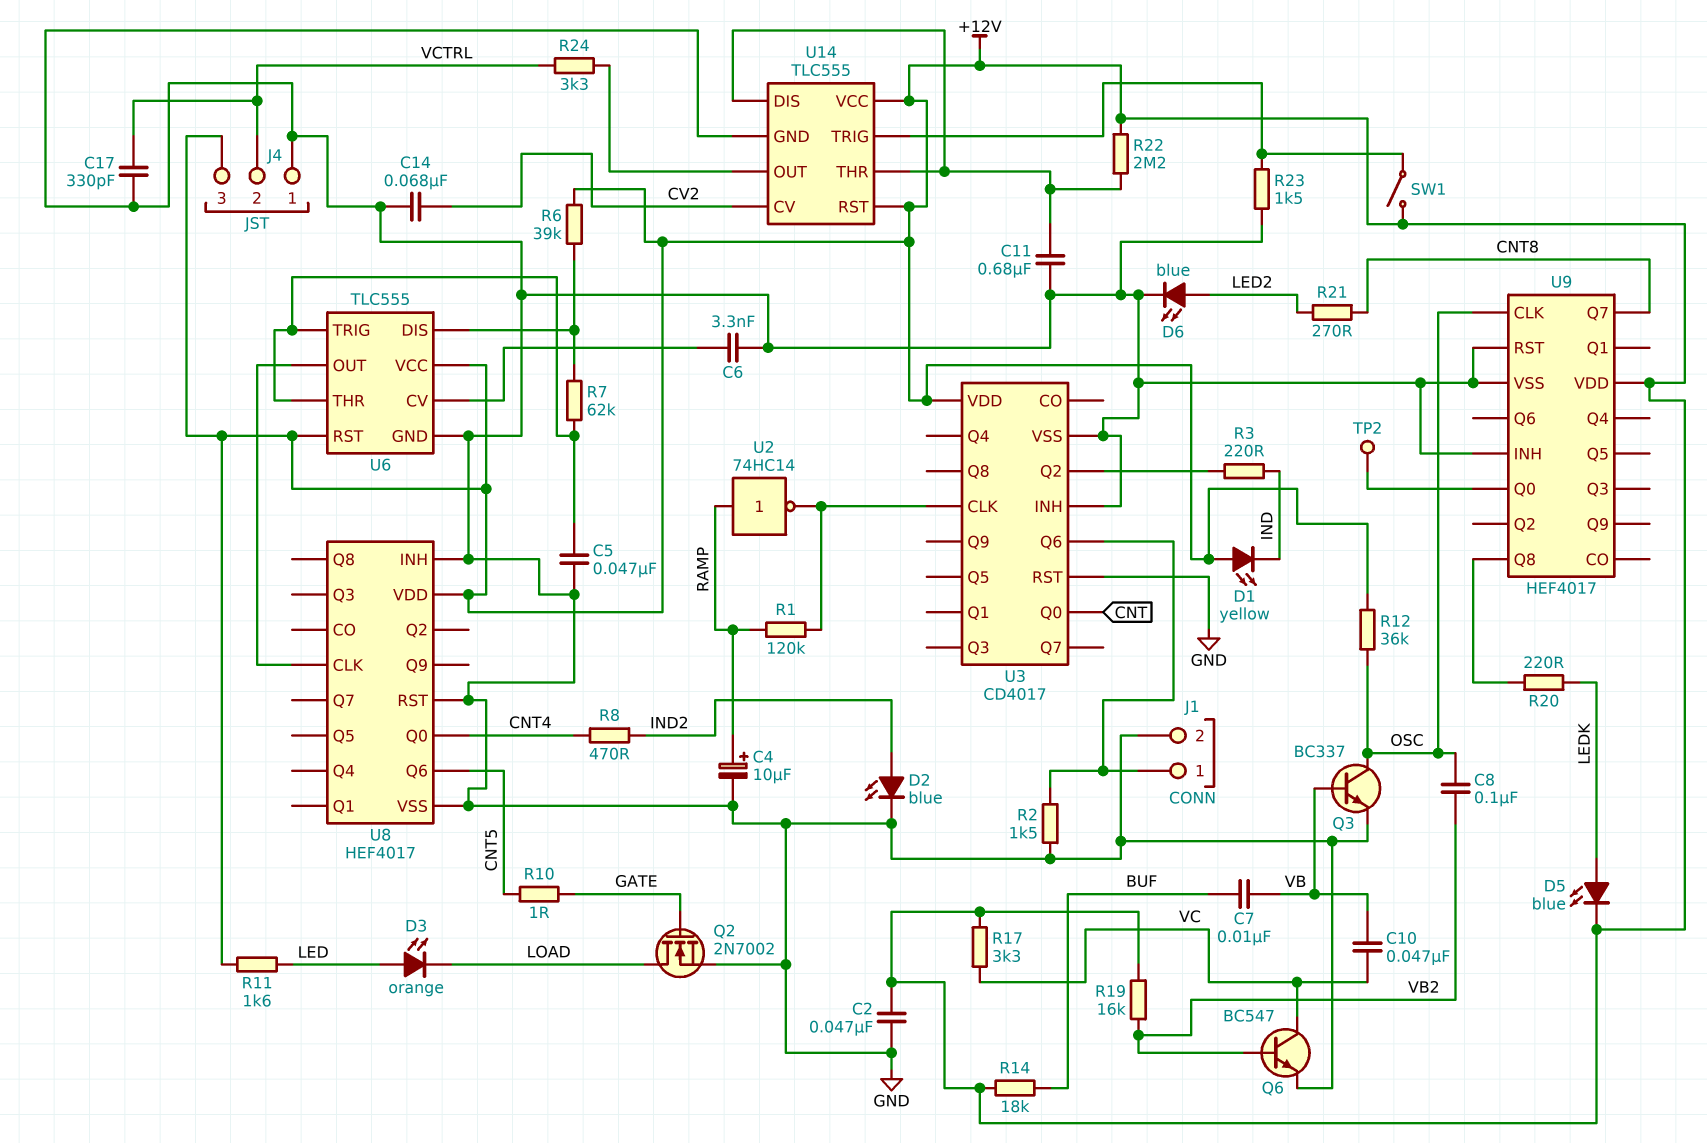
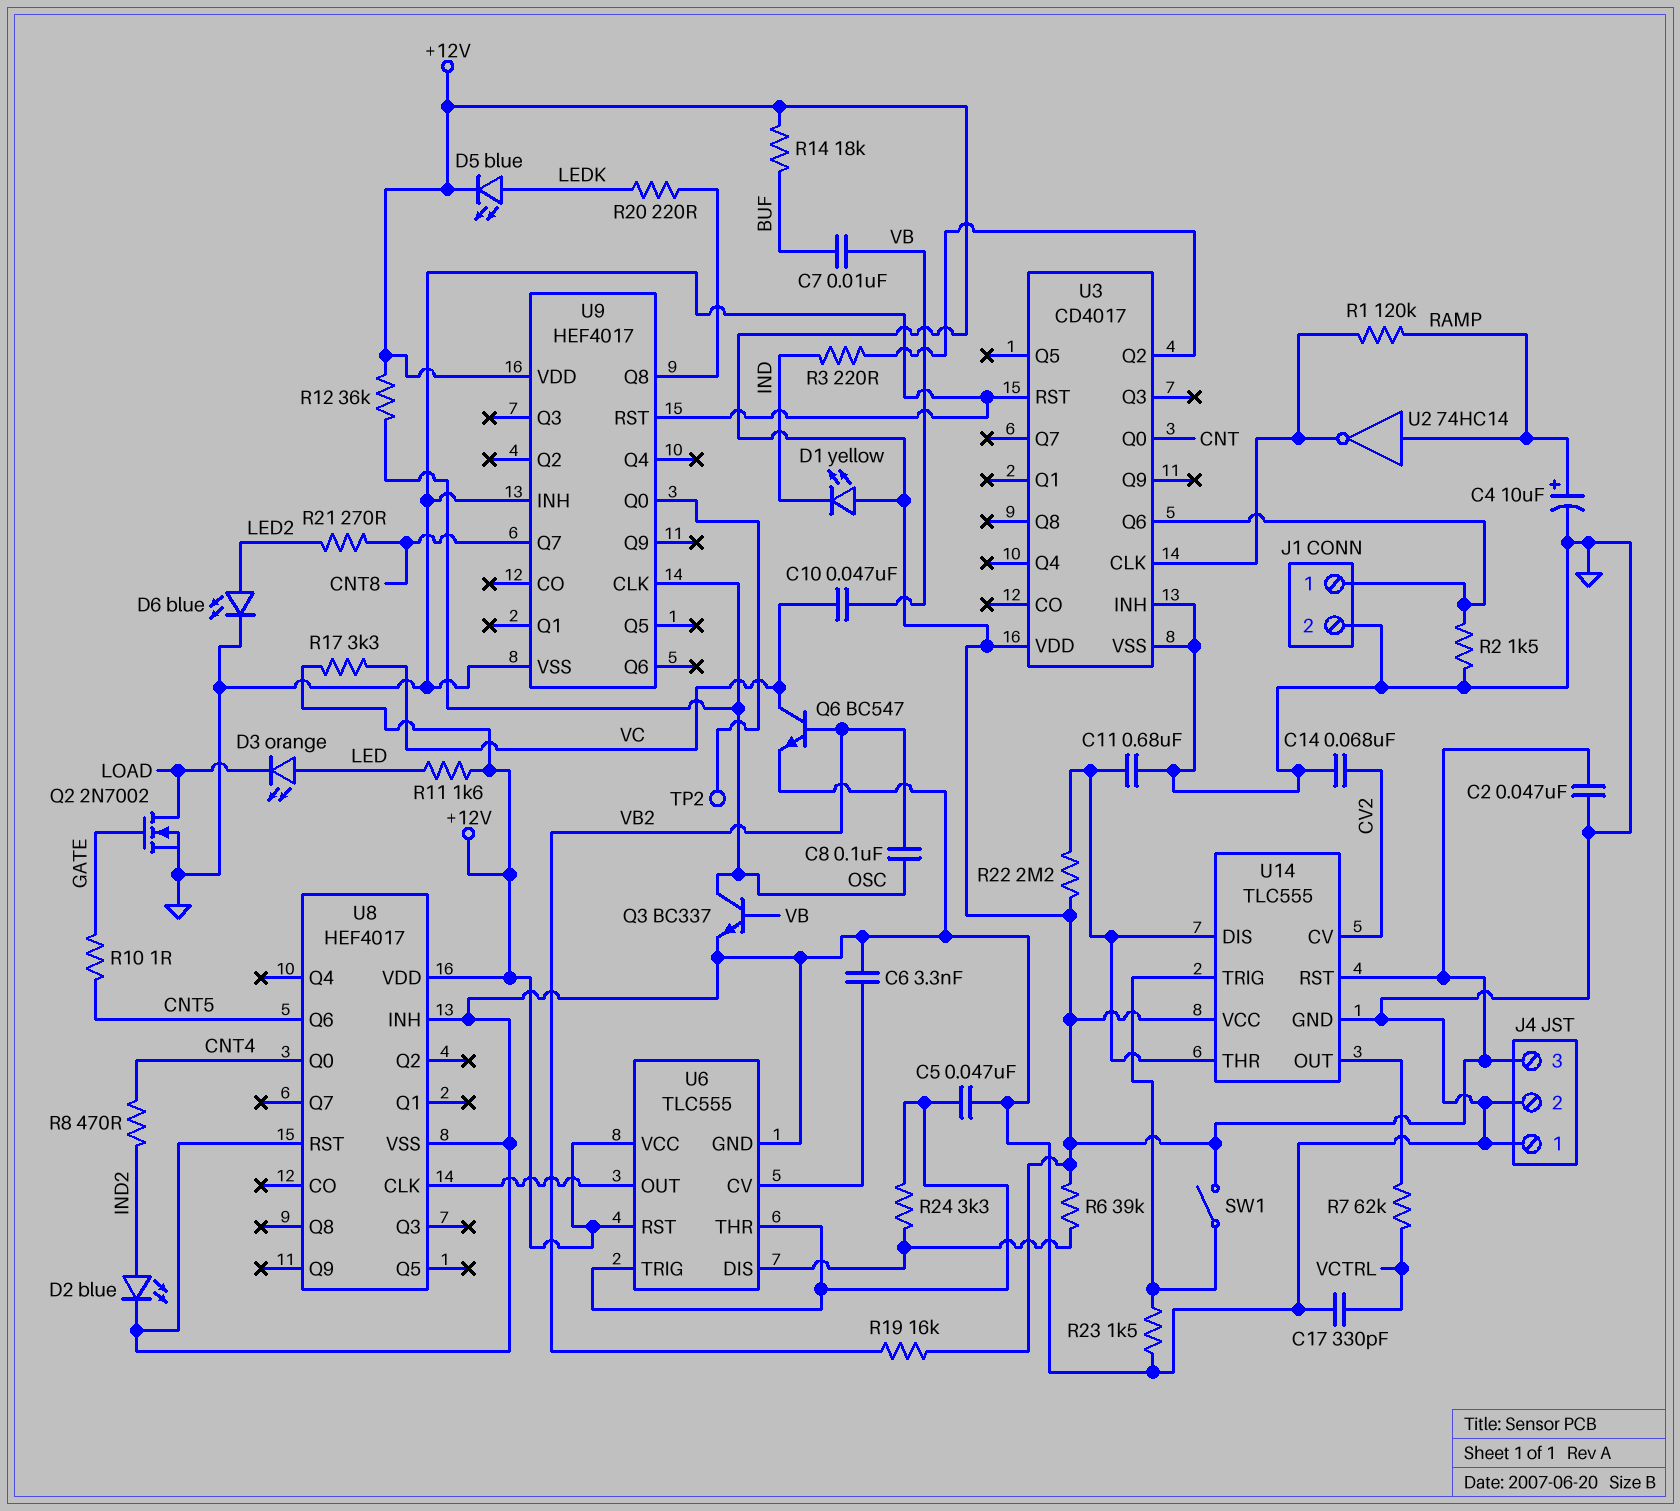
J4 pin 2: VCTRL -> GND
R7: 62k (U6/DIS, U6/THR) -> 62k (U14/OUT, VCTRL)
R24: 3.3k (U14/OUT, VCTRL) -> 3.3k (U6/DIS, U6/THR)

